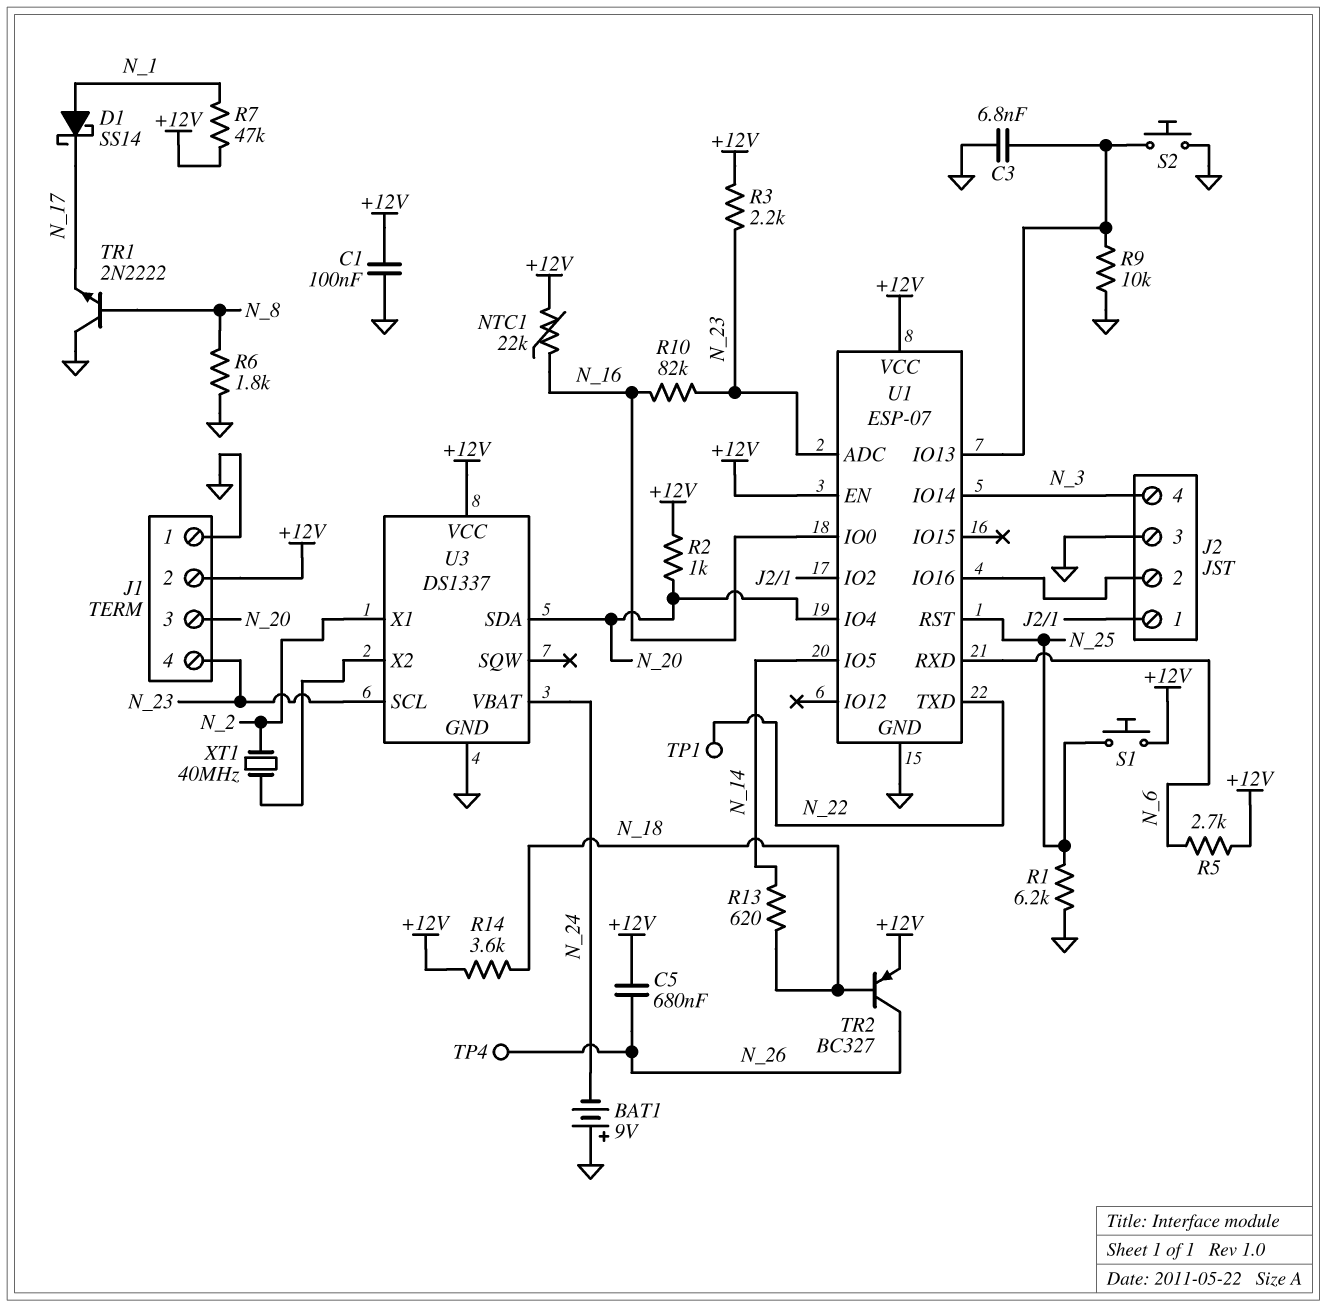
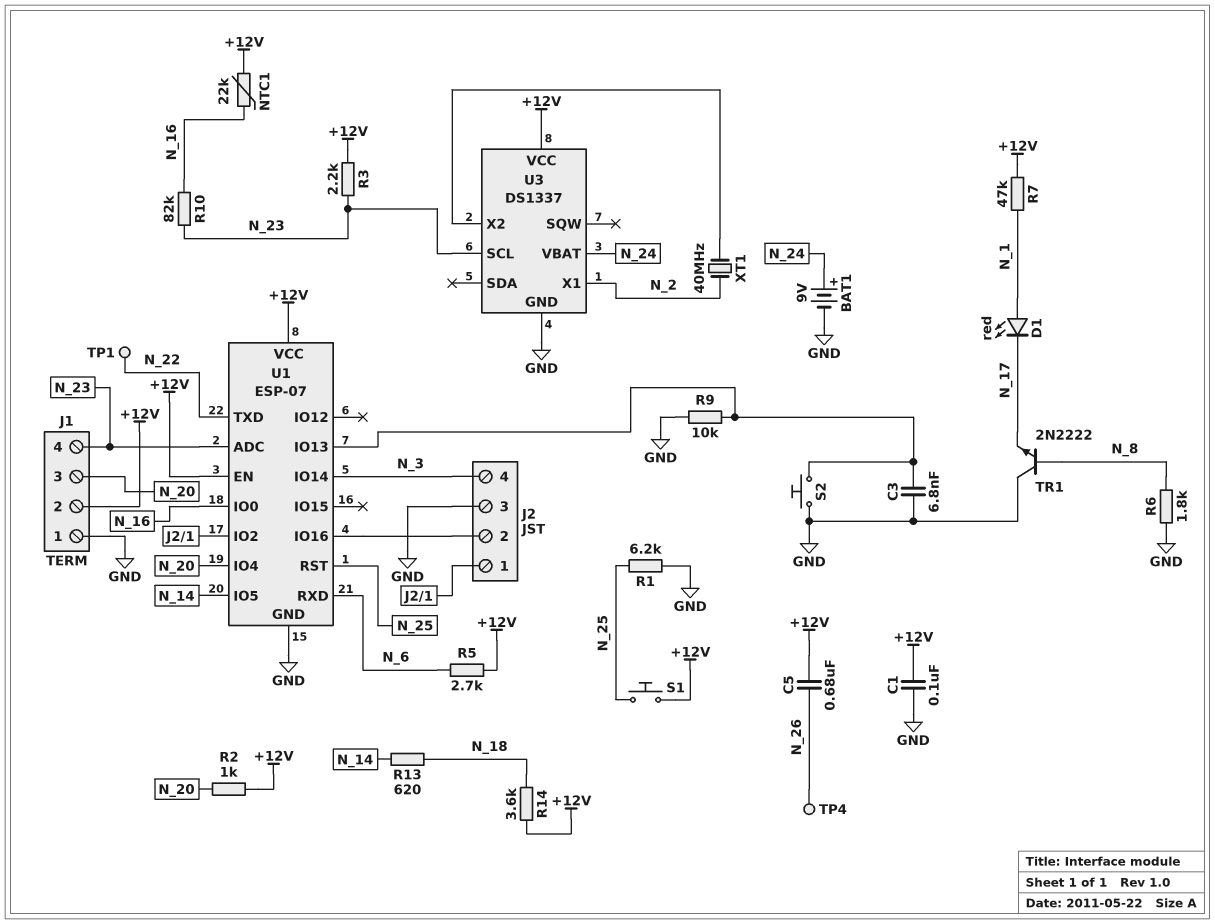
BAT1: 9V (plus GND, minus N_24) -> 9V (plus N_24, minus GND)
D1: schottky SS14 (A N_1, K N_17) -> LED red (A N_1, K N_17)
TR2: PNP BC327 (B N_18, C N_26, E +12V) -> none
U3 pin SDA: N_20 -> none

